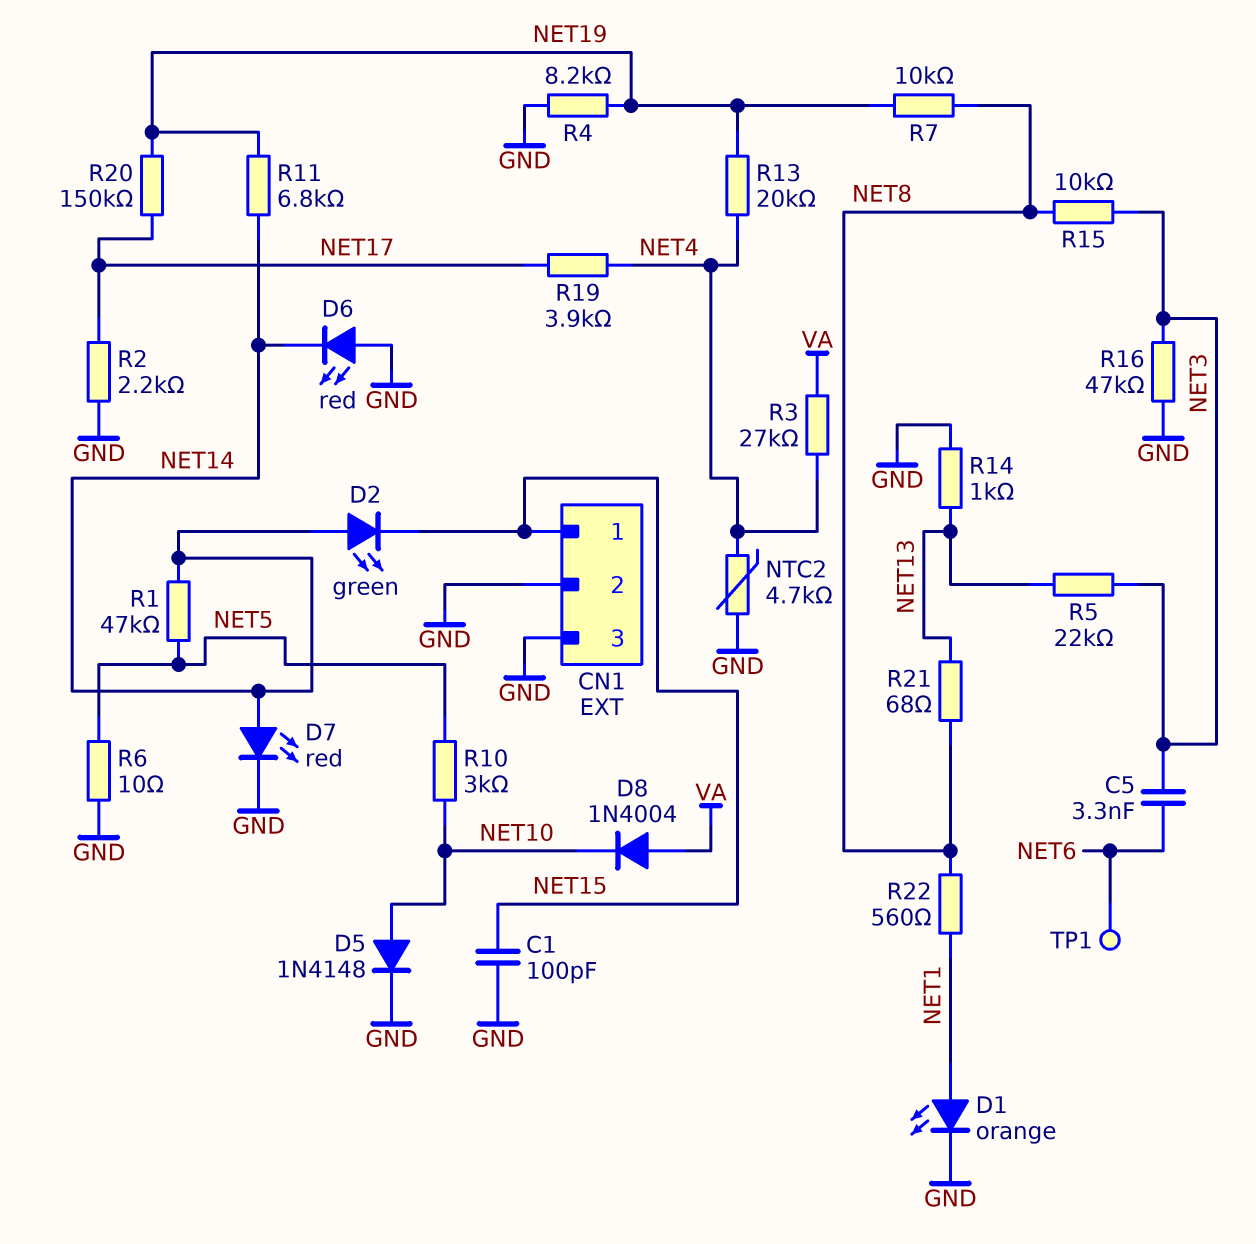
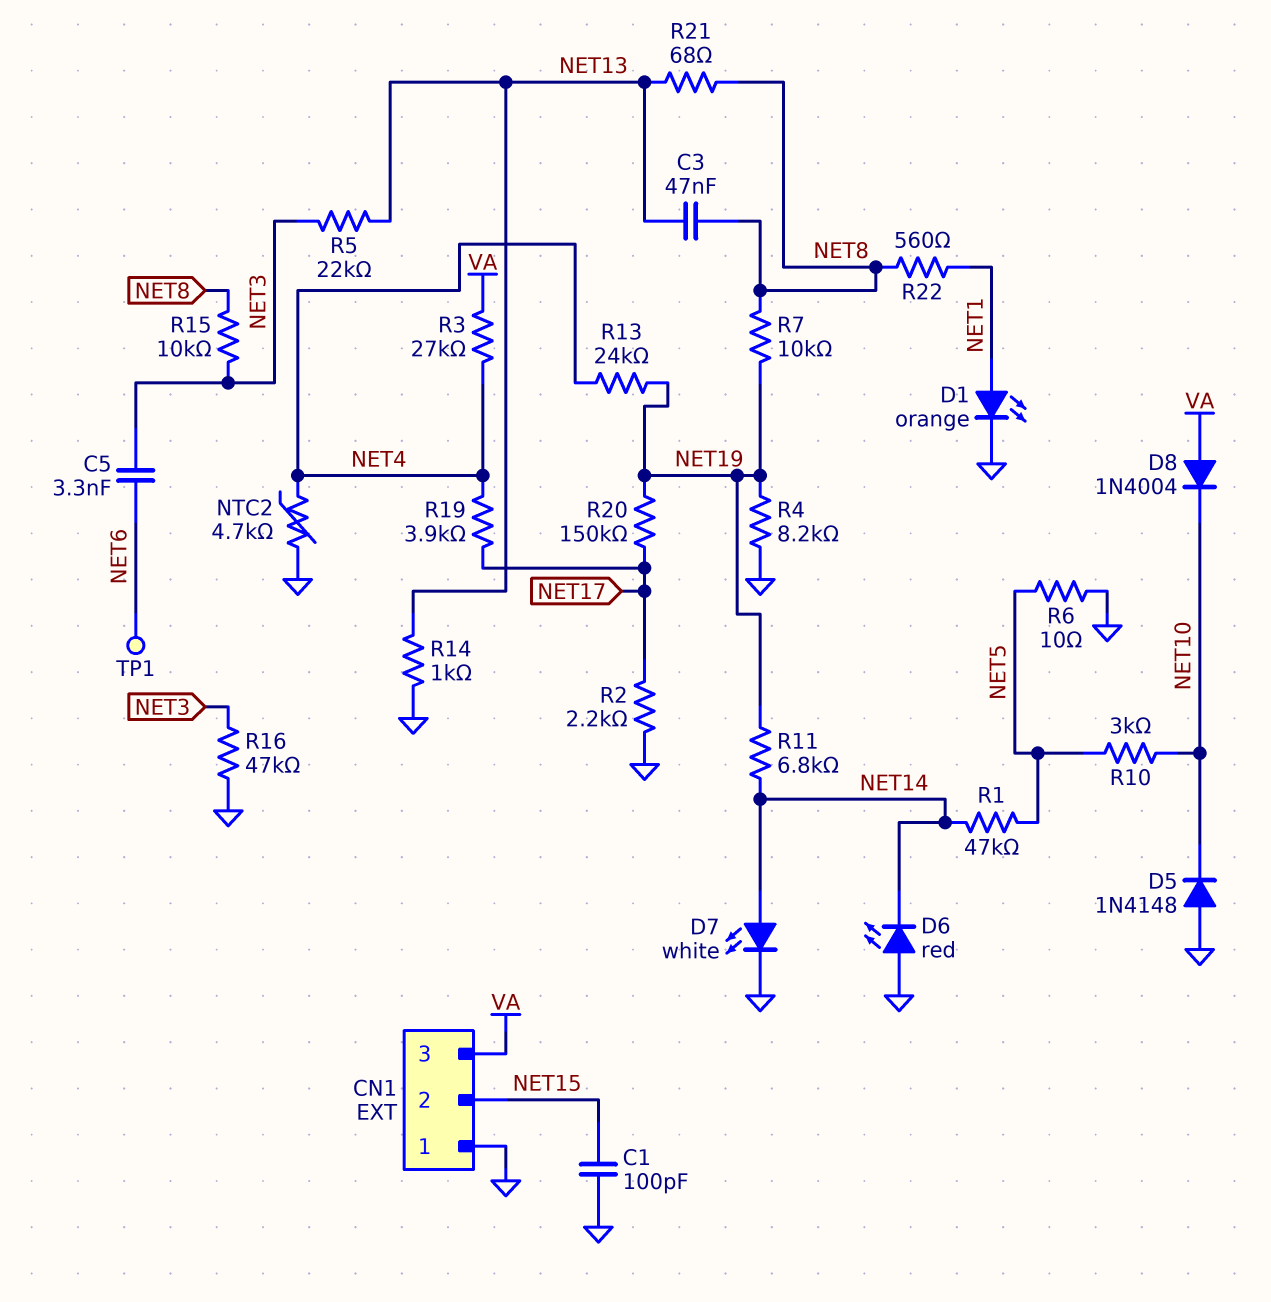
C3: none -> 47nF (NET8, NET13)
CN1 pin 1: NET15 -> GND
CN1 pin 2: GND -> NET15
CN1 pin 3: GND -> VA
D2: LED green (A NET14, K NET15) -> none
D5: diode 1N4148 (A NET10, K GND) -> diode 1N4148 (A GND, K NET10)
D7: LED red (A NET14, K GND) -> LED white (A NET14, K GND)
R13: 20k (NET4, NET19) -> 24k (NET4, NET19)

